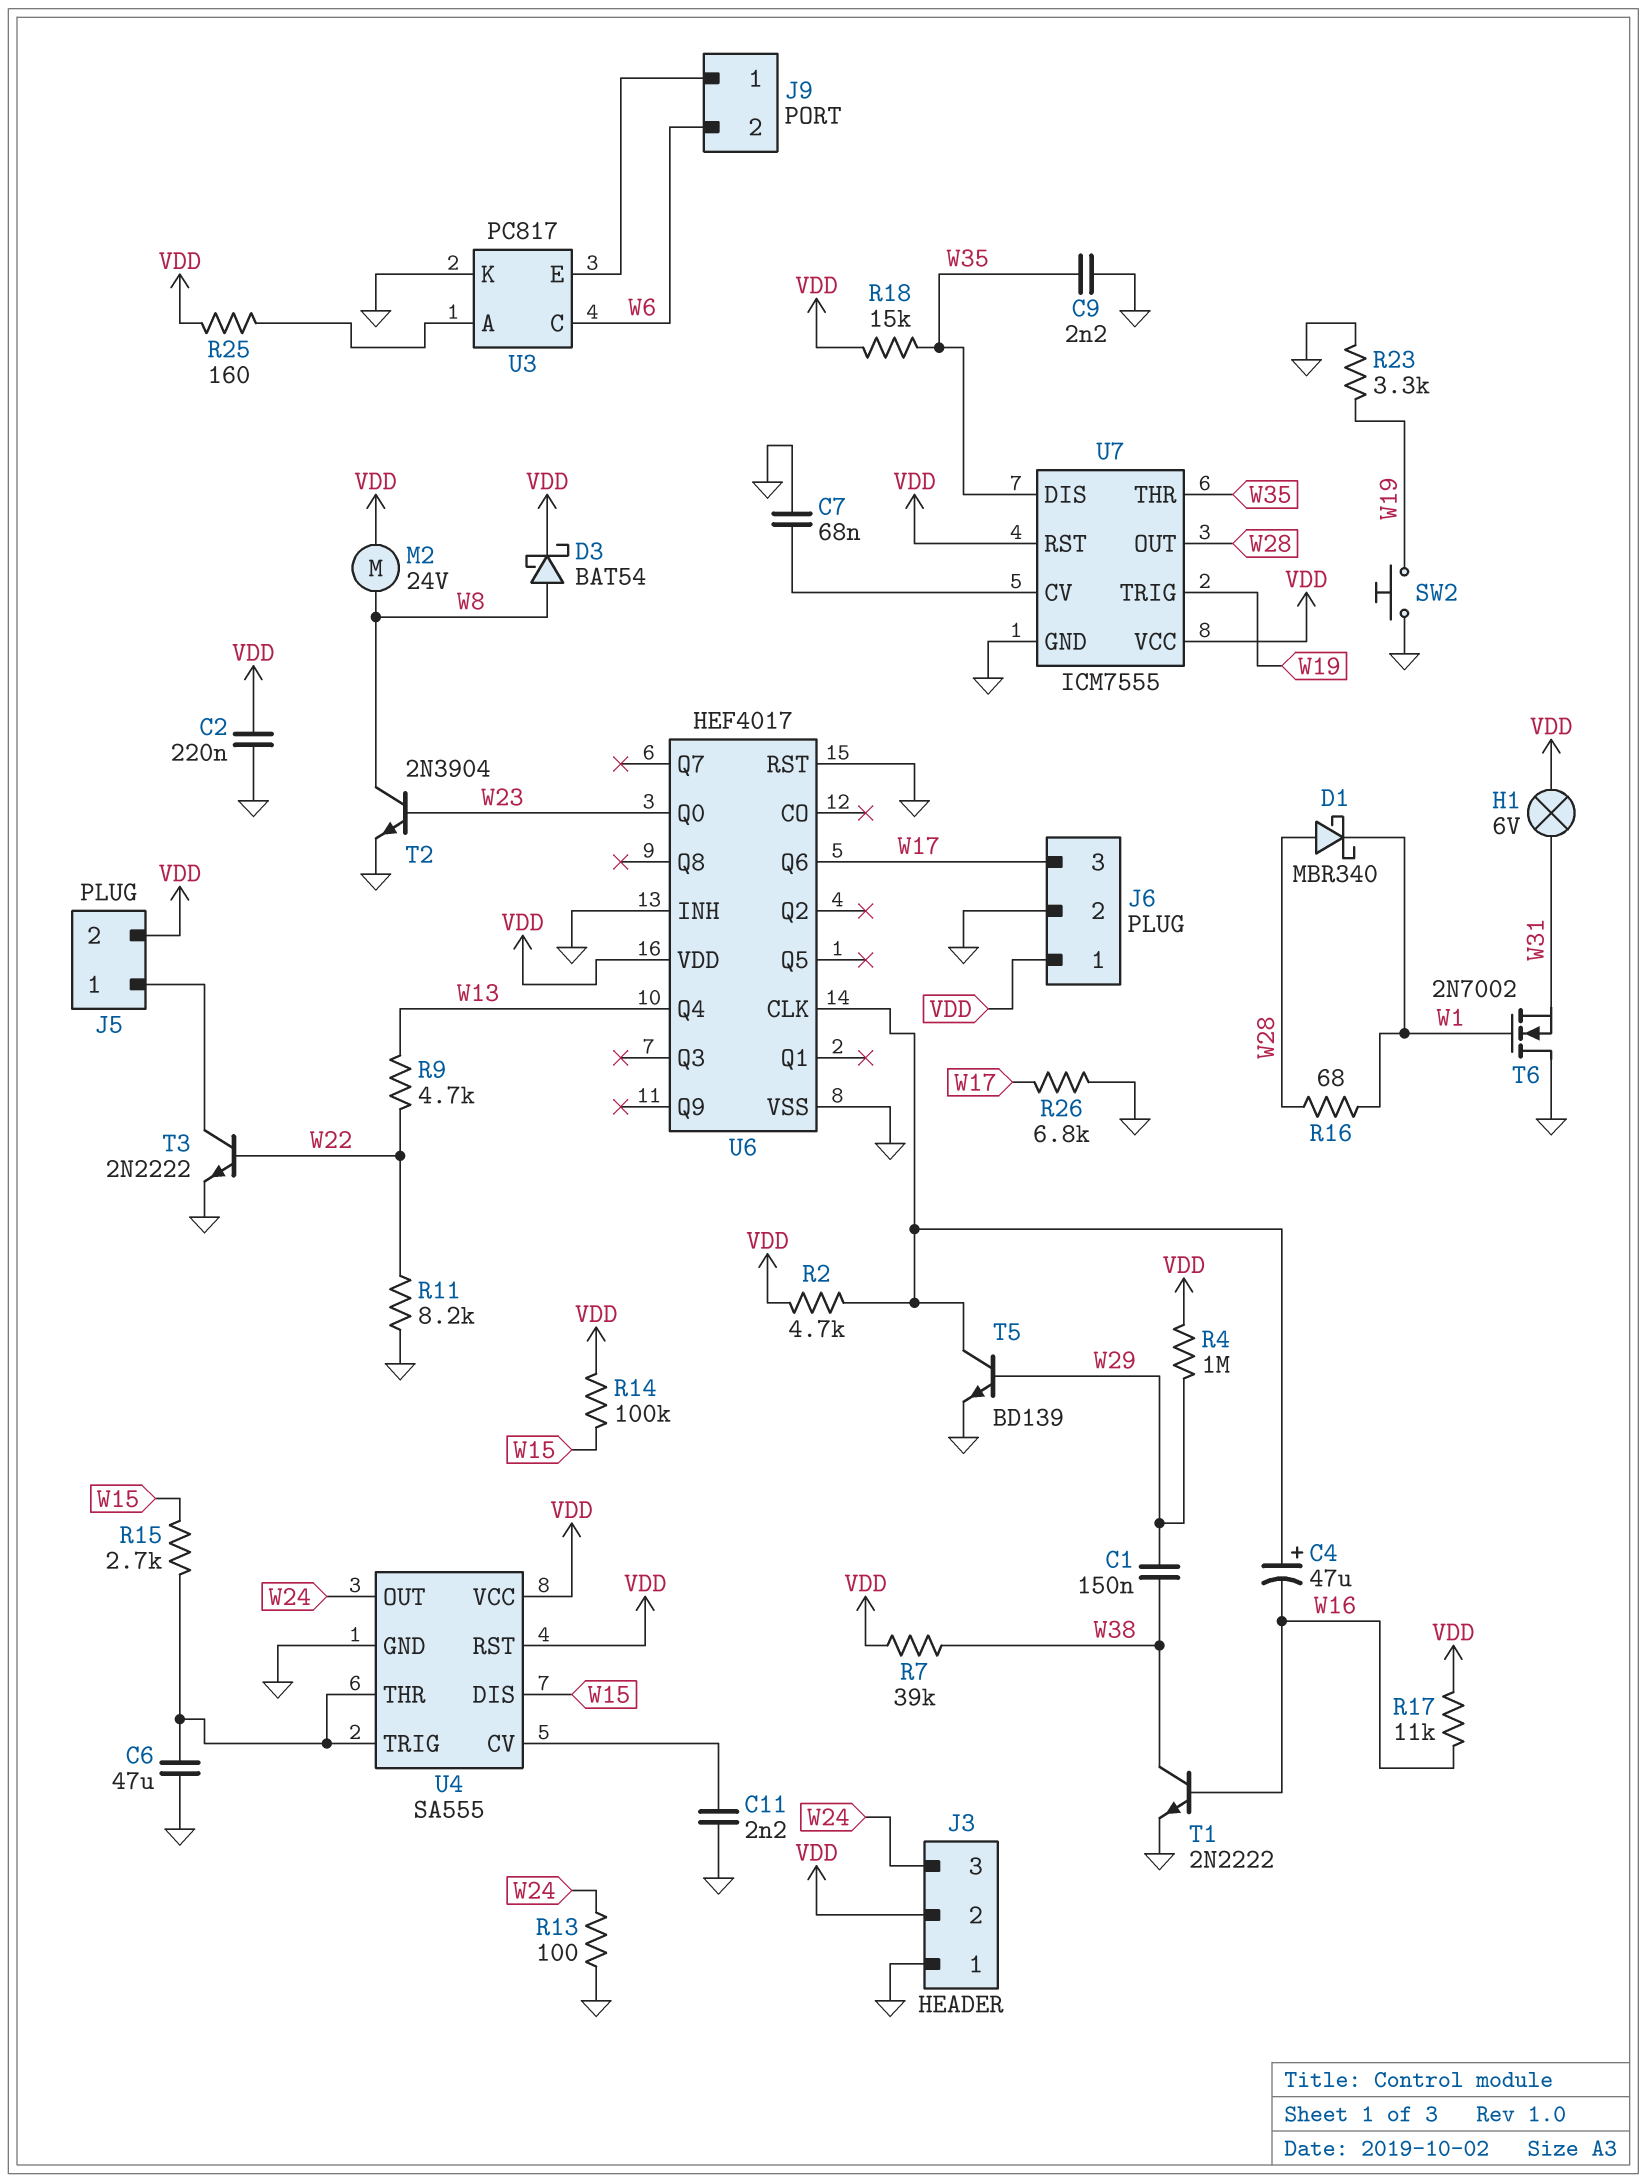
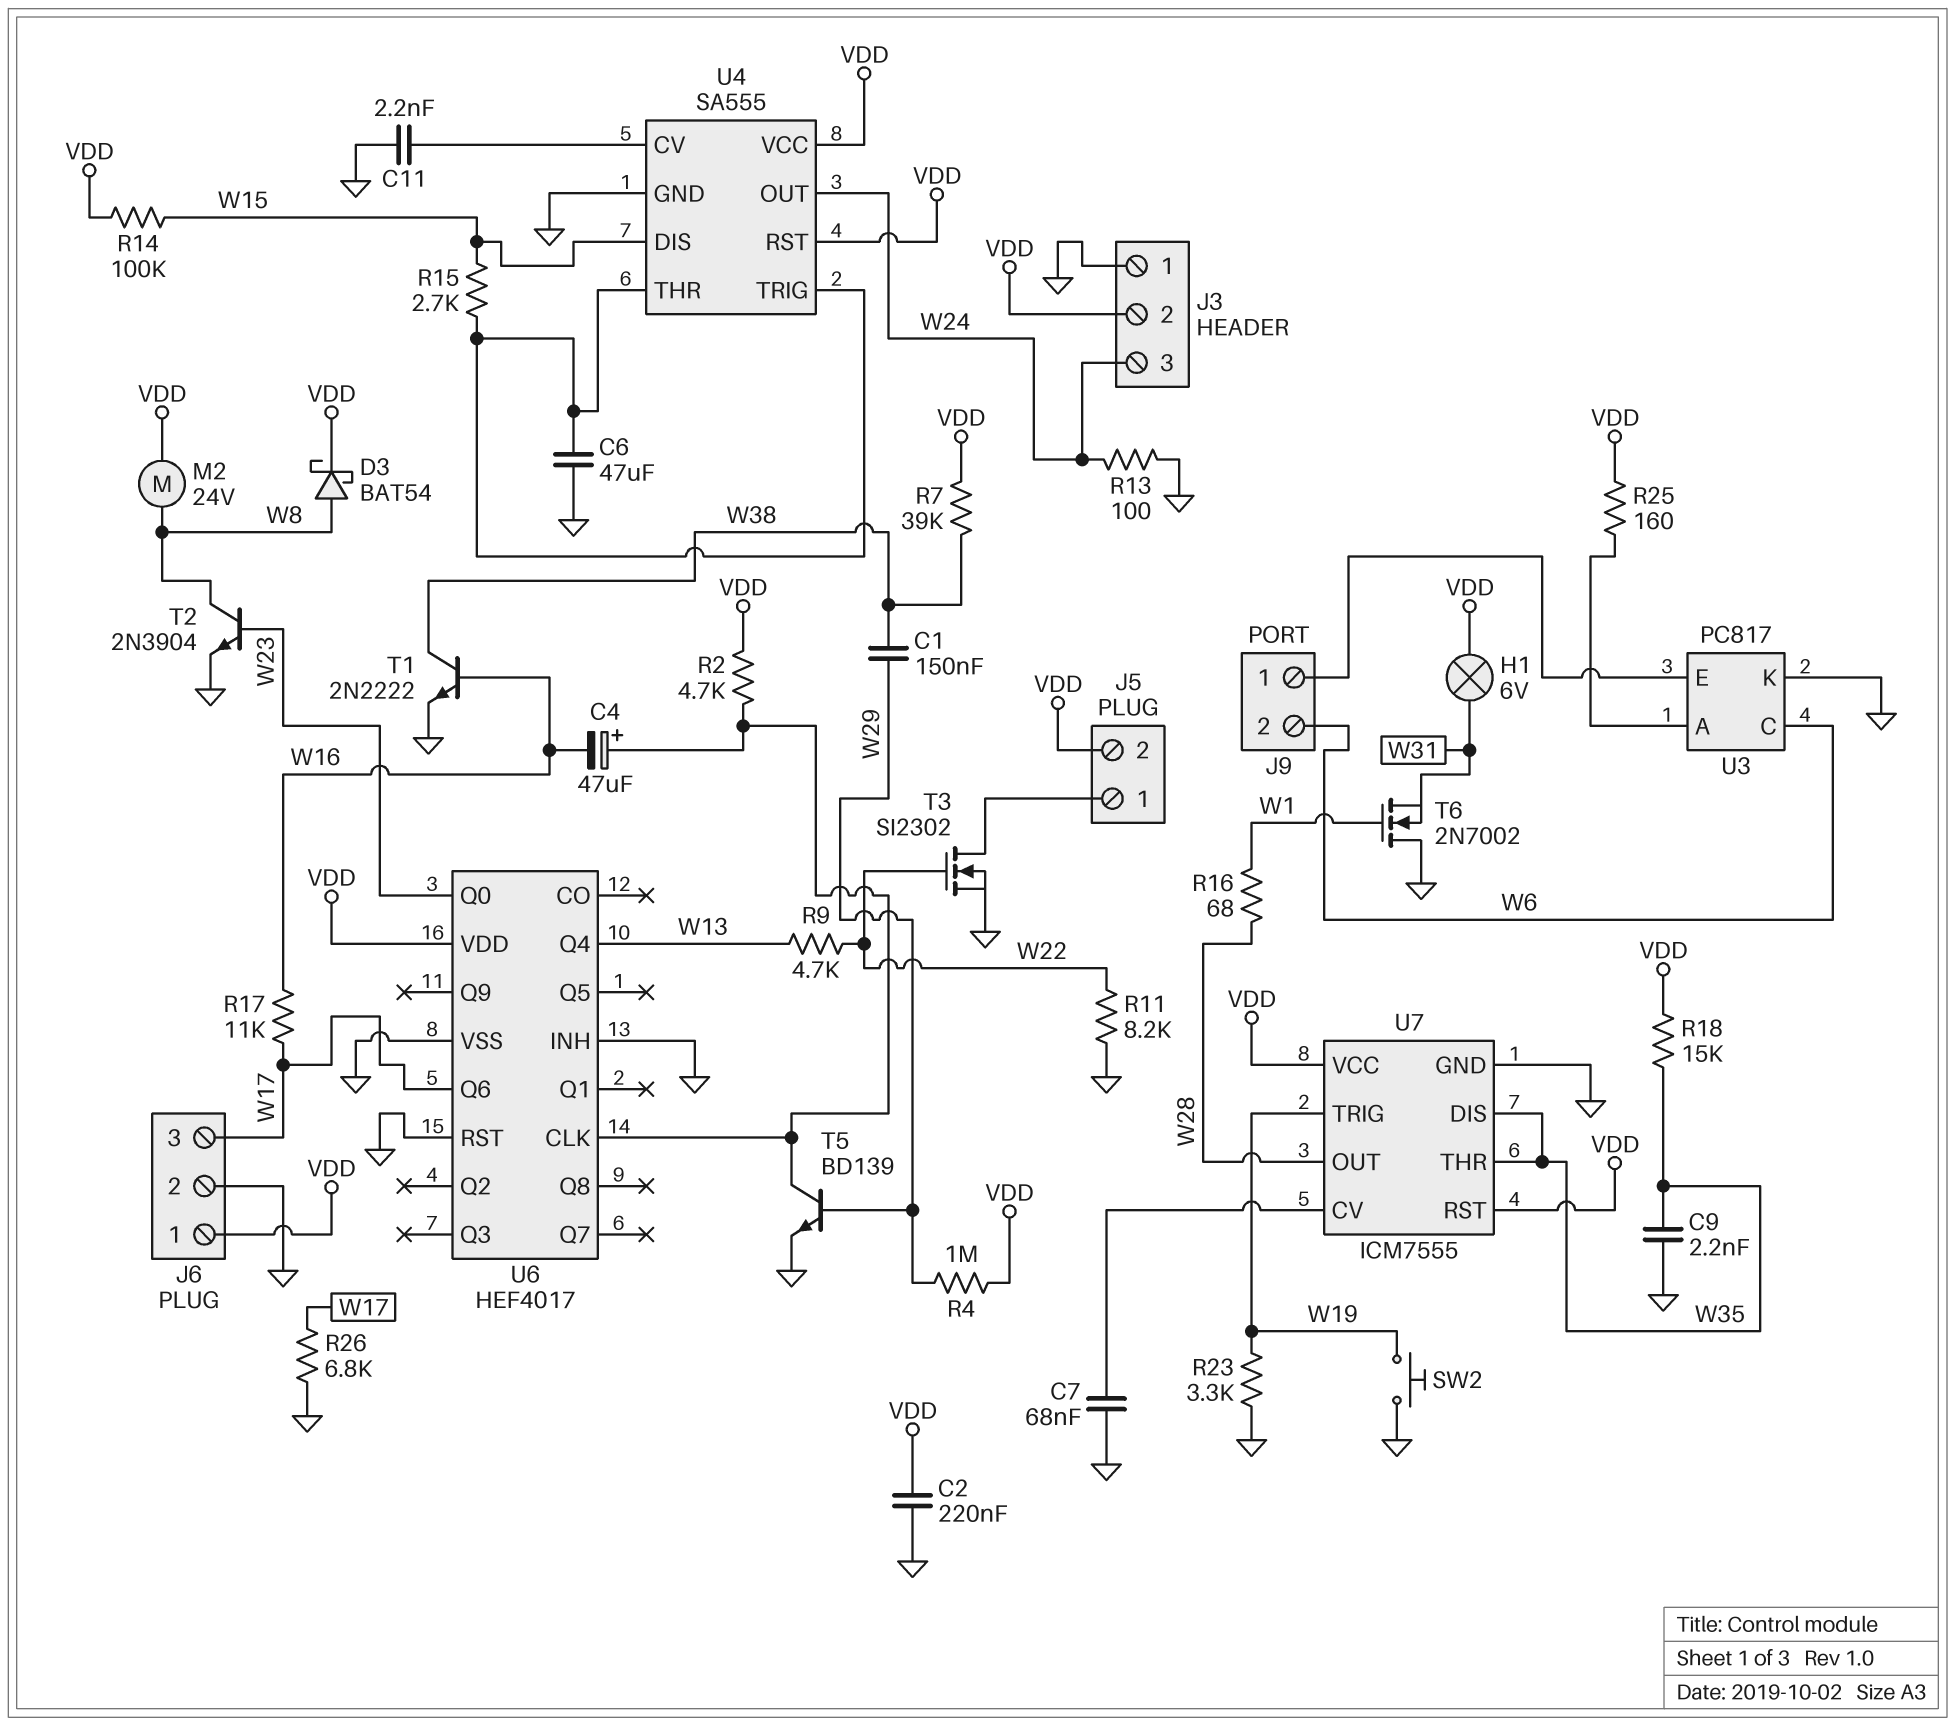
D1: schottky MBR340 (A W28, K W1) -> none
R17: 11k (VDD, W16) -> 11k (W16, W17)
T3: NPN 2N2222 (B W22, C J5/1, E GND) -> NMOS SI2302 (G W22, D J5/1, S GND)

